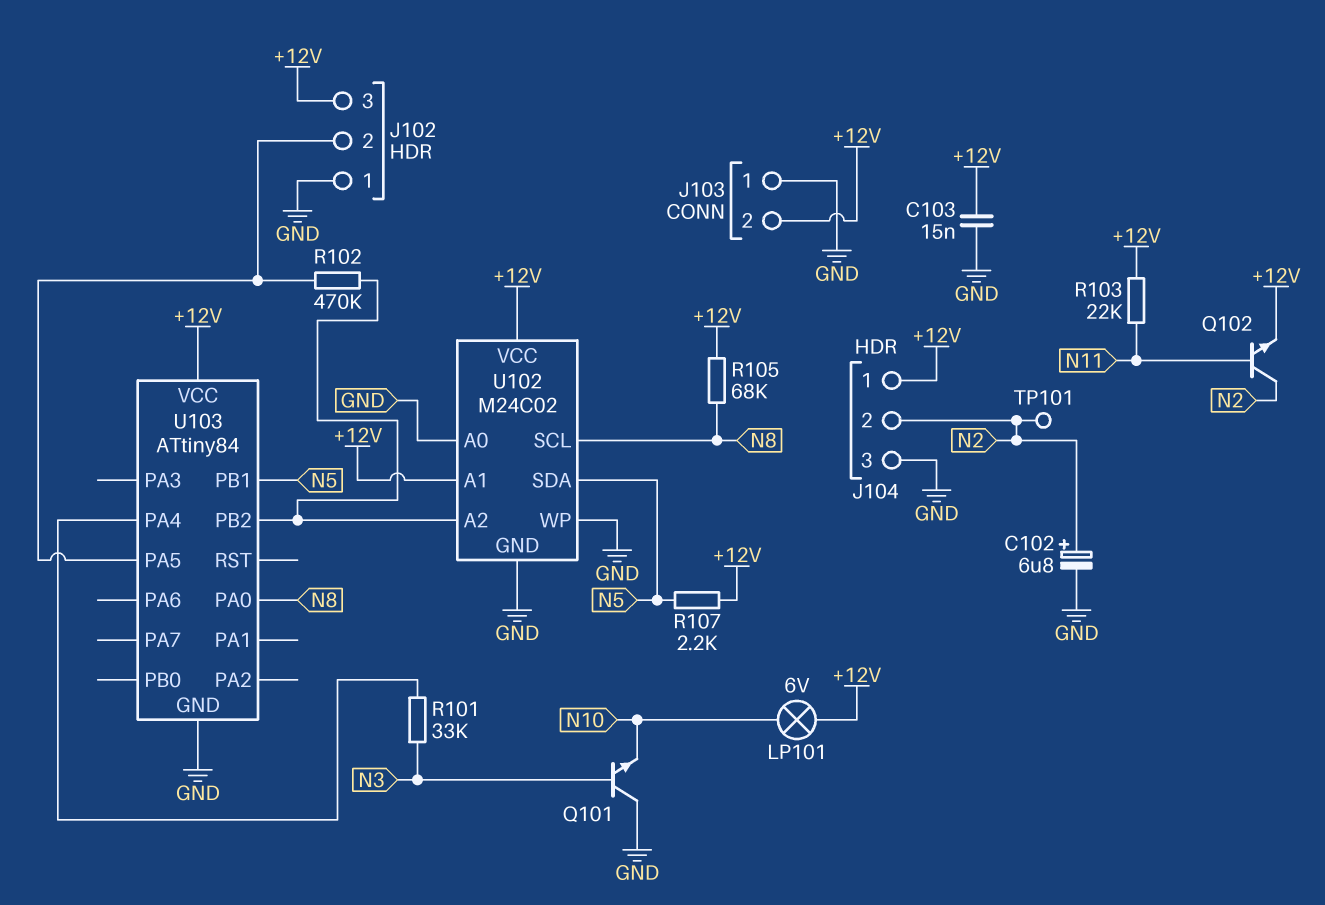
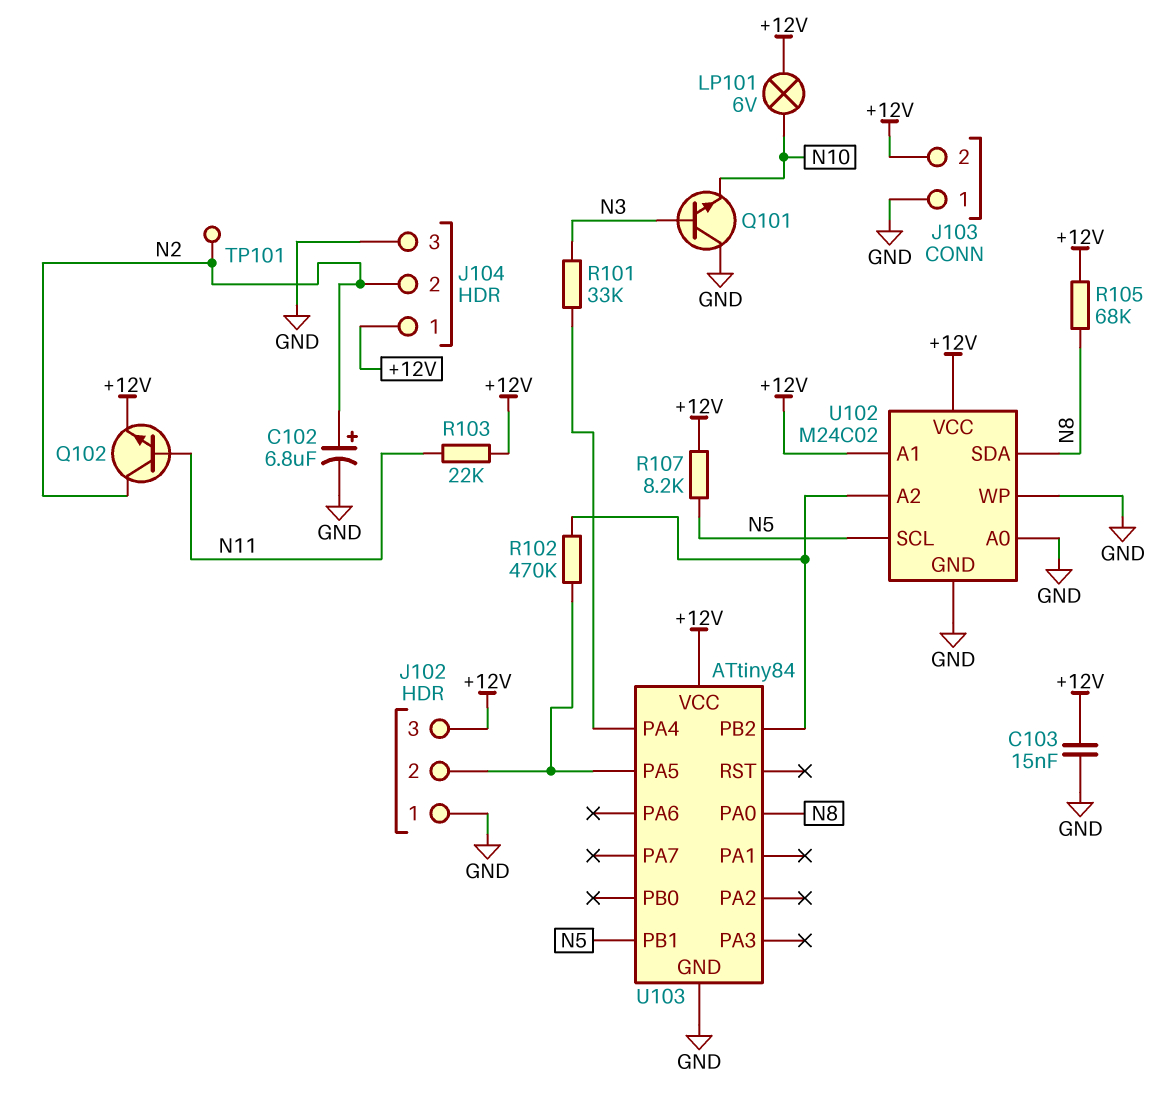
R107: 2.2k (+12V, N5) -> 8.2k (+12V, N5)
U102 pin SCL: N8 -> N5
U102 pin SDA: N5 -> N8

